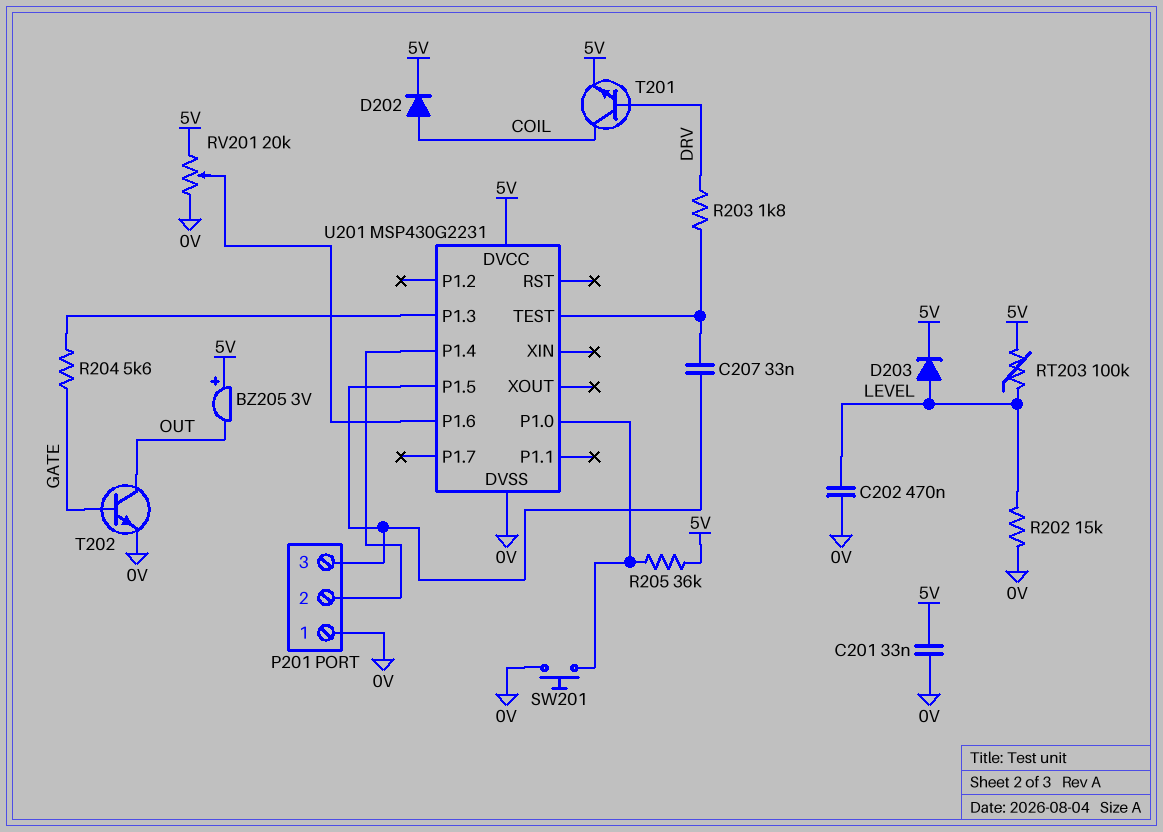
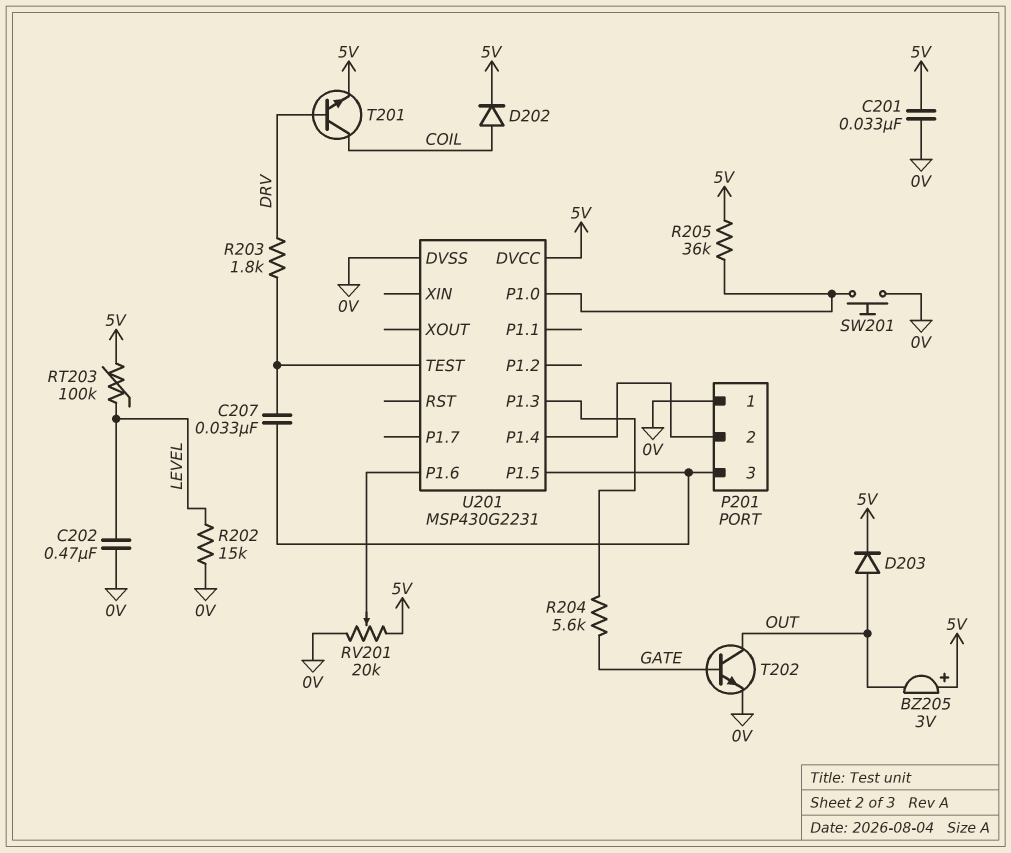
D203: diode (A LEVEL, K 5V) -> diode (A OUT, K 5V)

